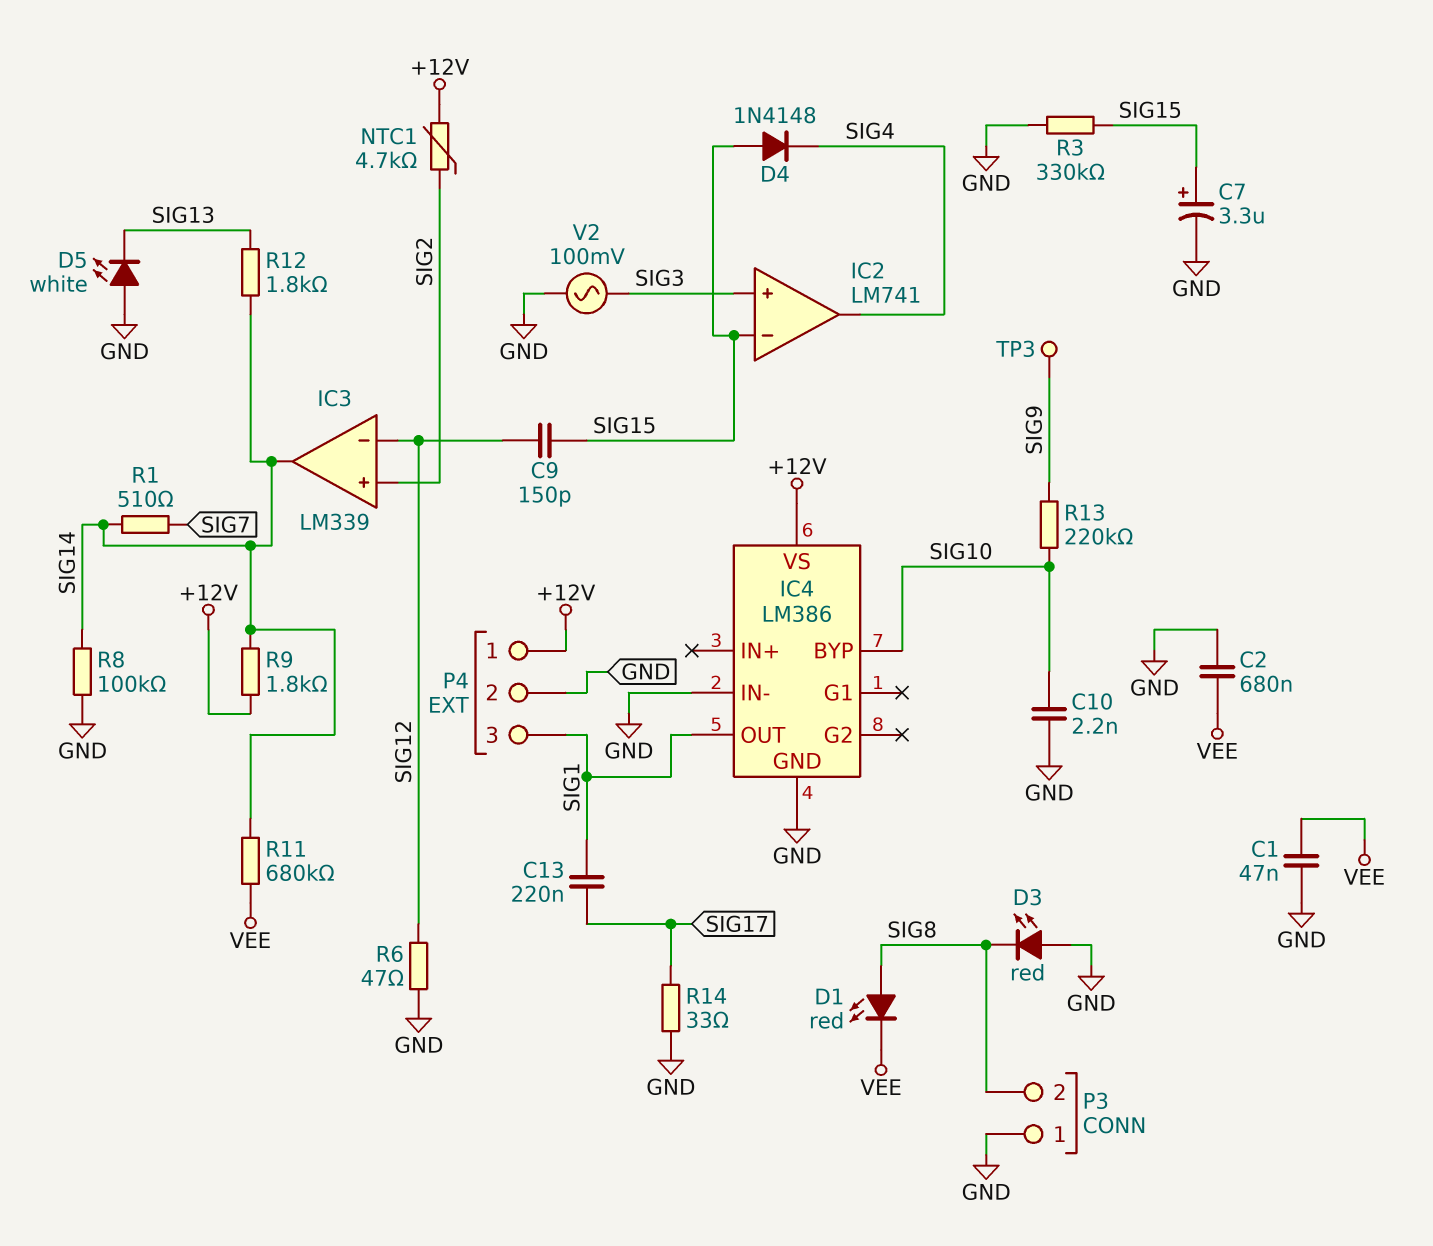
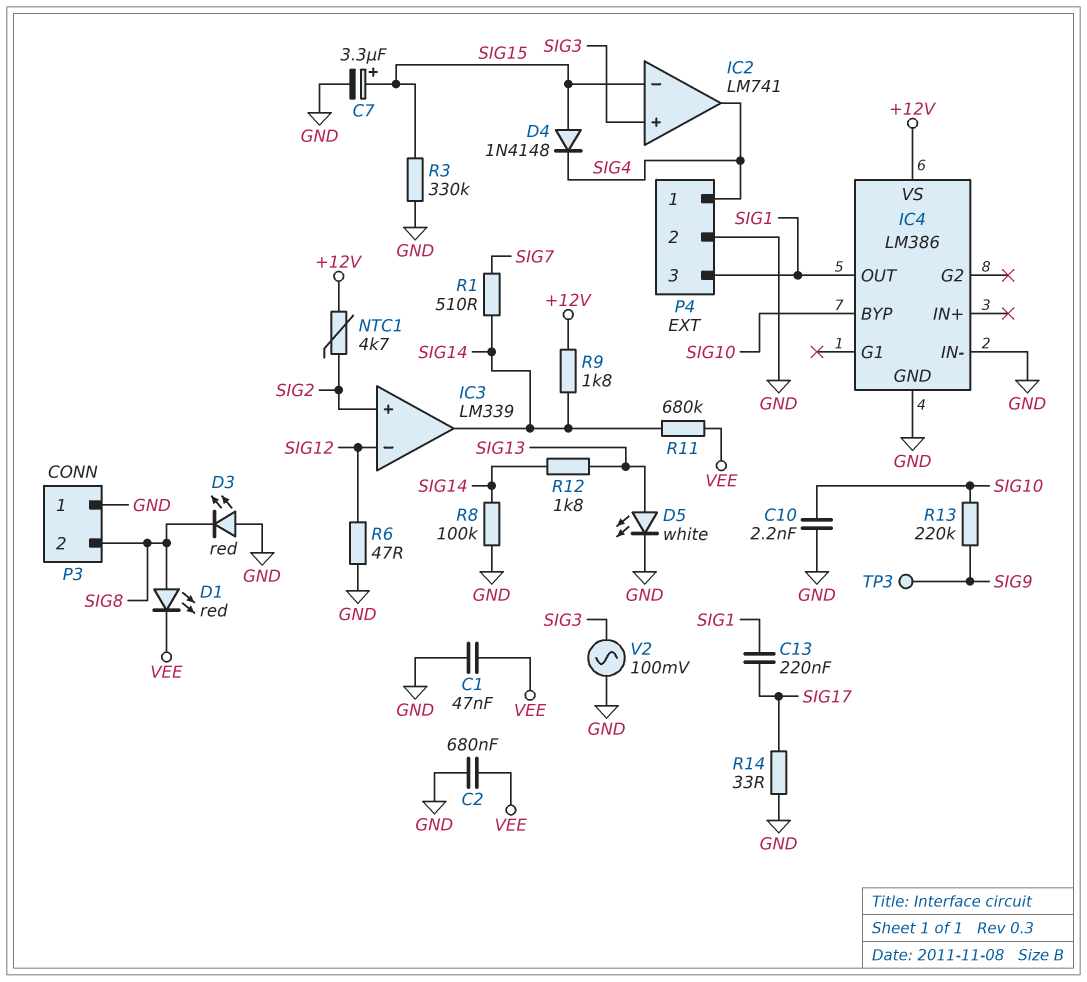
C9: 150pF (SIG12, SIG15) -> none
D5: LED white (A GND, K SIG13) -> LED white (A SIG13, K GND)
P4 pin 1: +12V -> SIG4

